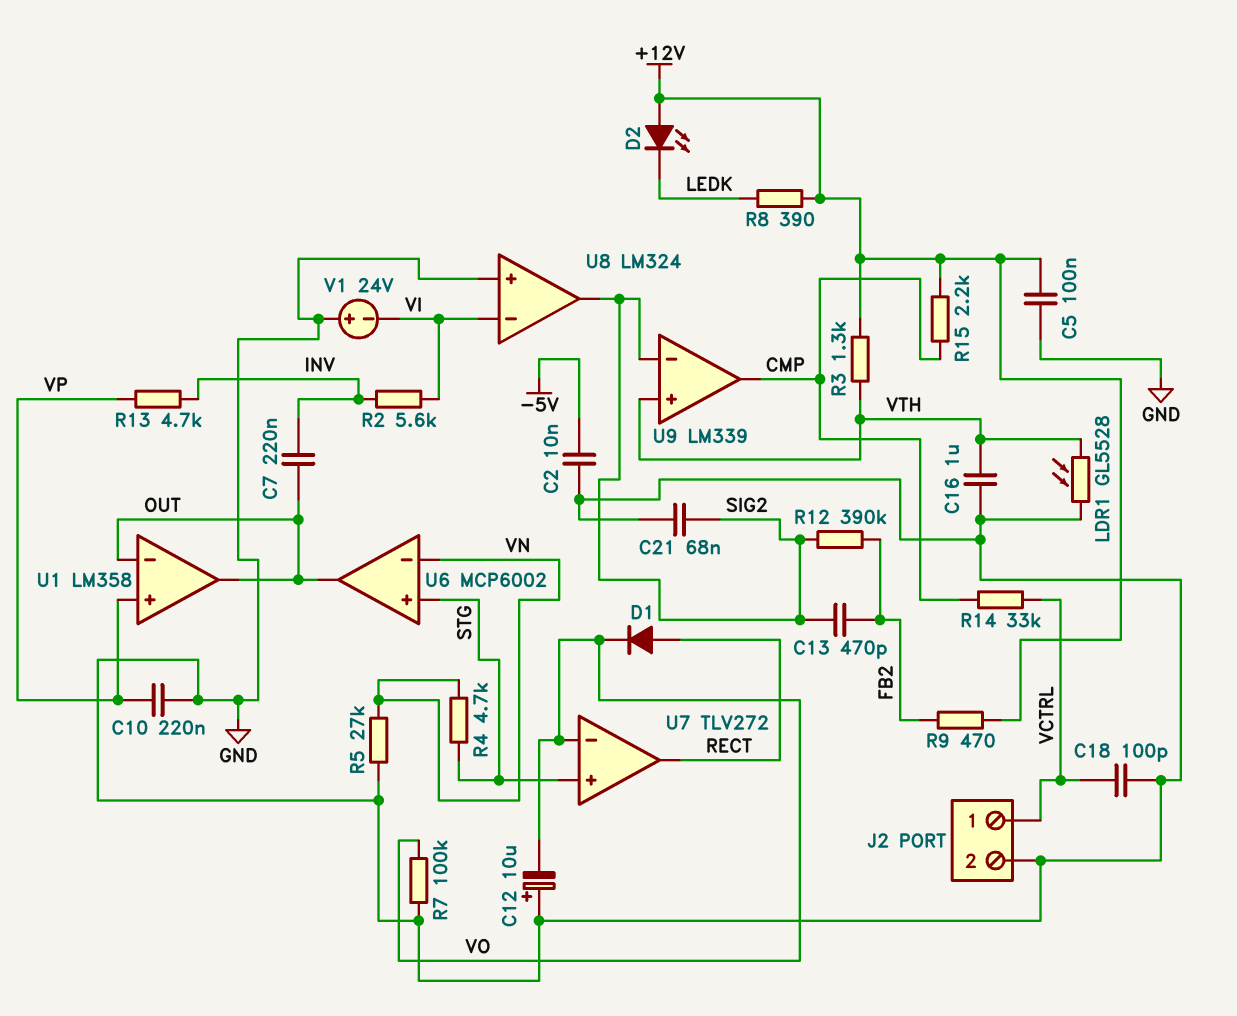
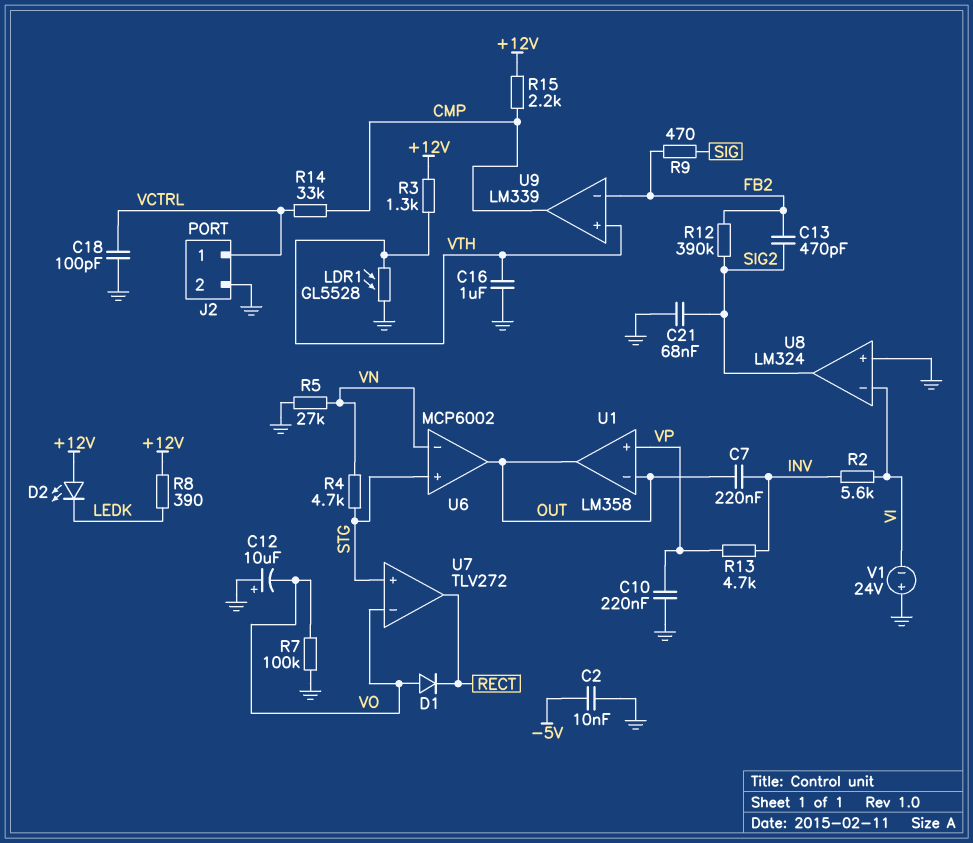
C5: 100nF (+12V, GND) -> none
D1: diode (A RECT, K VO) -> diode (A VO, K RECT)
R9: 470 (+12V, FB2) -> 470 (FB2, SIG)
U9 pin in-: SIG2 -> FB2

